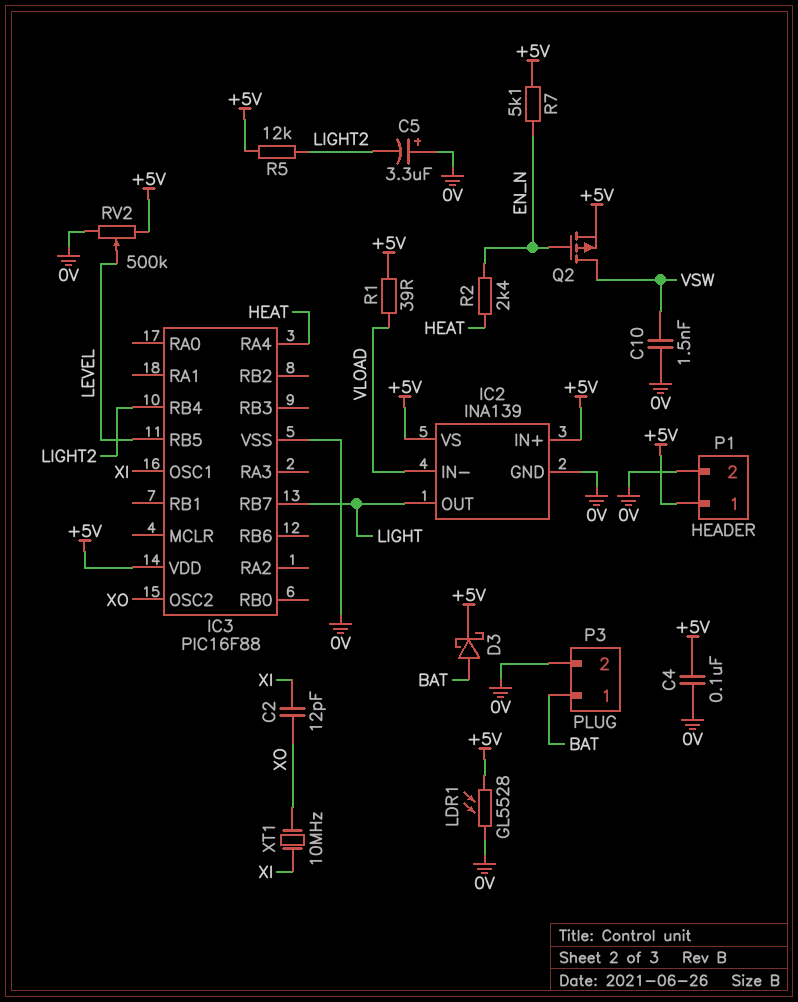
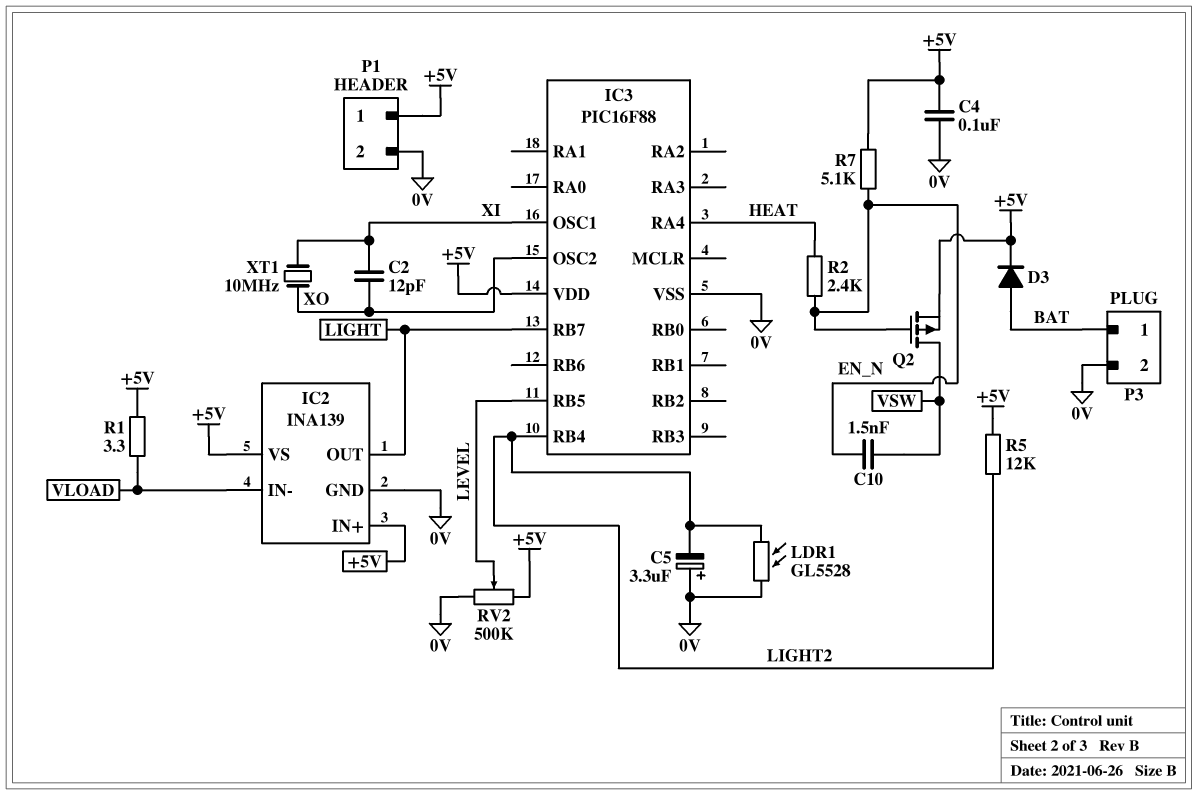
C10: 1.5nF (0V, VSW) -> 1.5nF (EN_N, VSW)
D3: schottky (A BAT, K +5V) -> diode (A BAT, K +5V)
LDR1: GL5528 (+5V, 0V) -> GL5528 (0V, LIGHT2)
R1: 39 (+5V, VLOAD) -> 3.3 (+5V, VLOAD)

